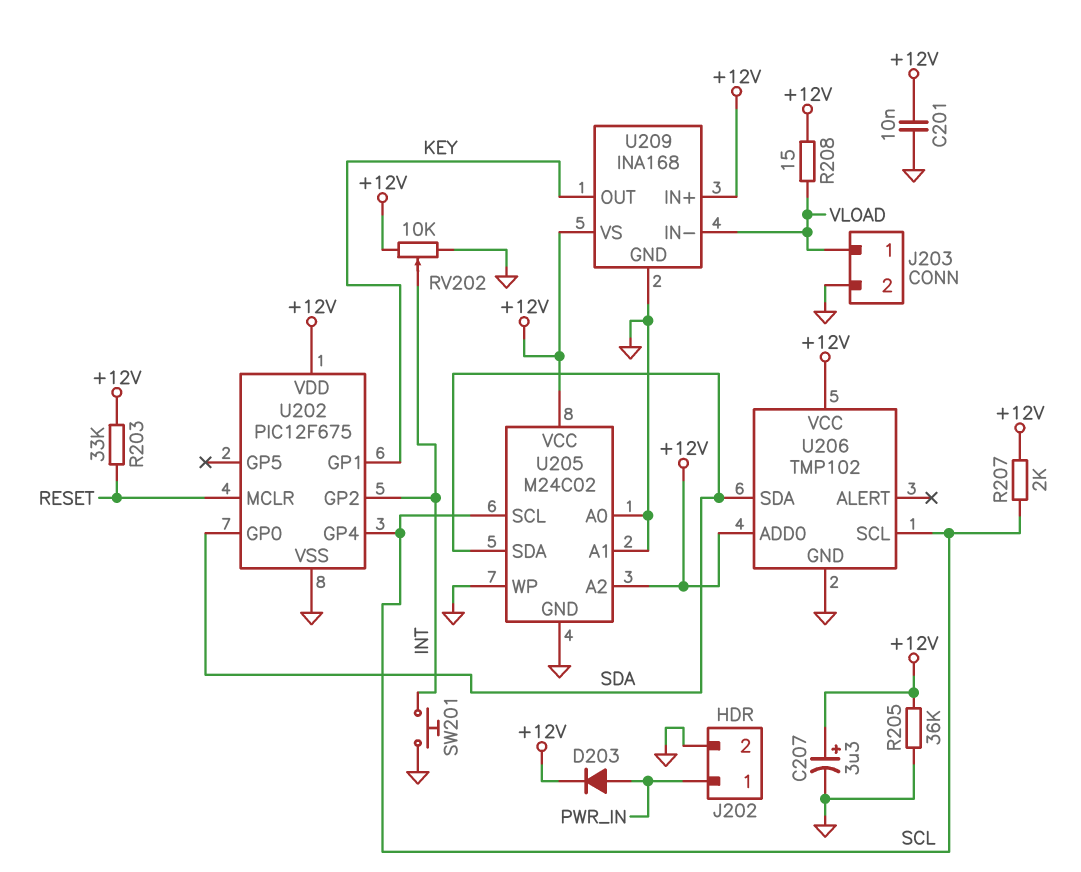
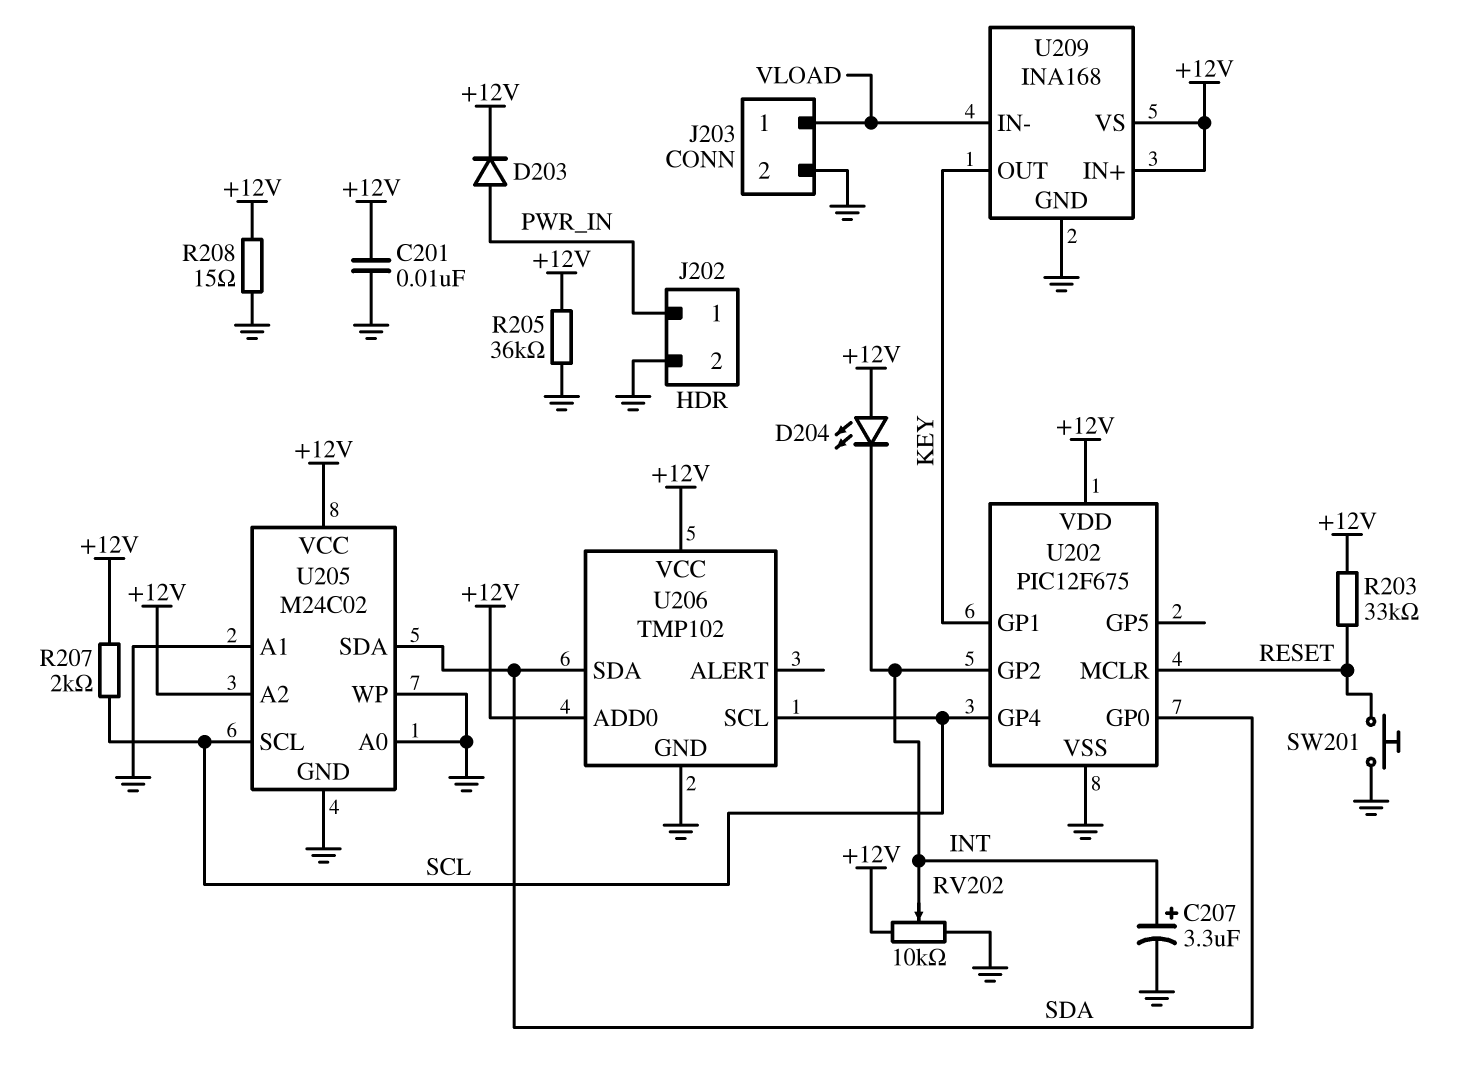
C207: 3.3uF (plus +12V, minus GND) -> 3.3uF (plus INT, minus GND)
D204: none -> LED (A +12V, K INT)
R208: 15 (+12V, VLOAD) -> 15 (+12V, GND)
SW201: button (GND, INT) -> button (GND, RESET)

